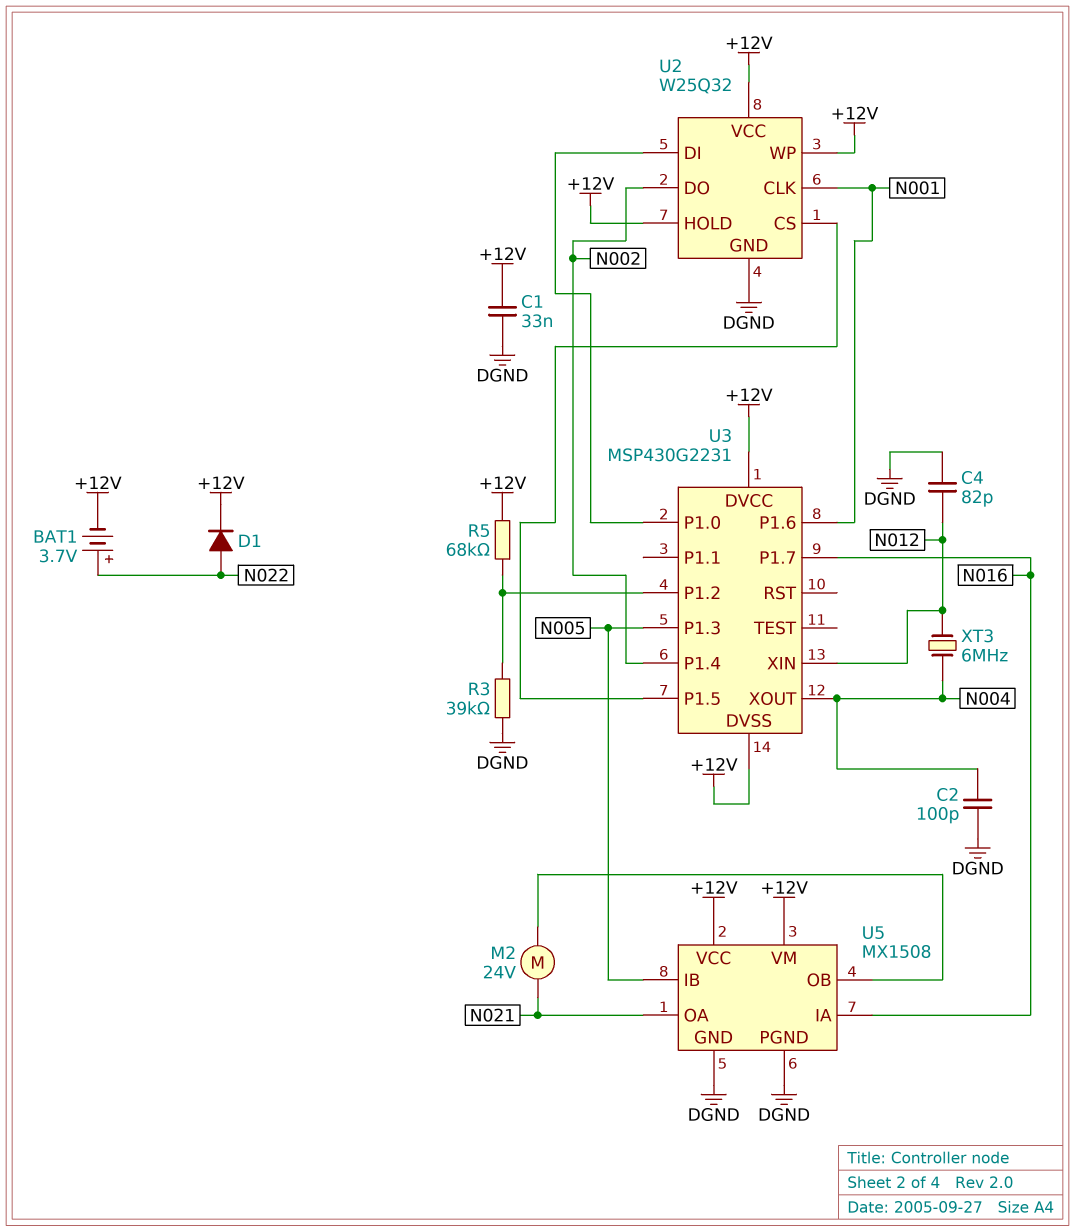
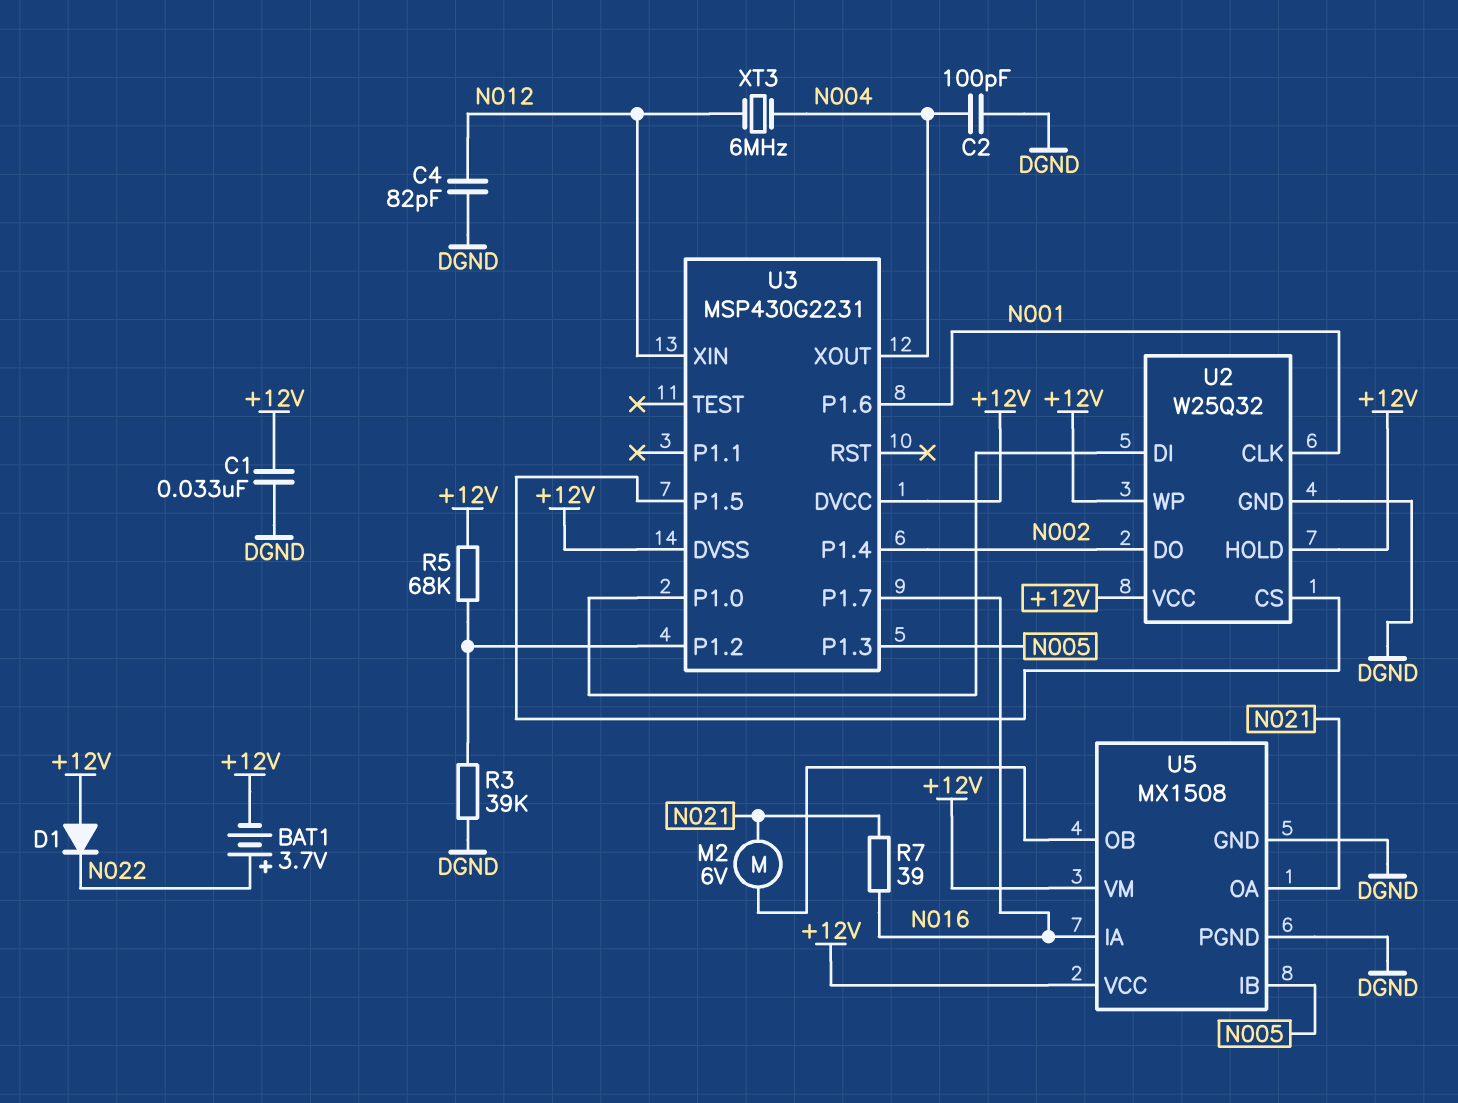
D1: diode (A N022, K +12V) -> diode (A +12V, K N022)
M2: motor 24V (N021, U5/OB) -> motor 6V (N021, U5/OB)
R7: none -> 39 (N016, N021)

